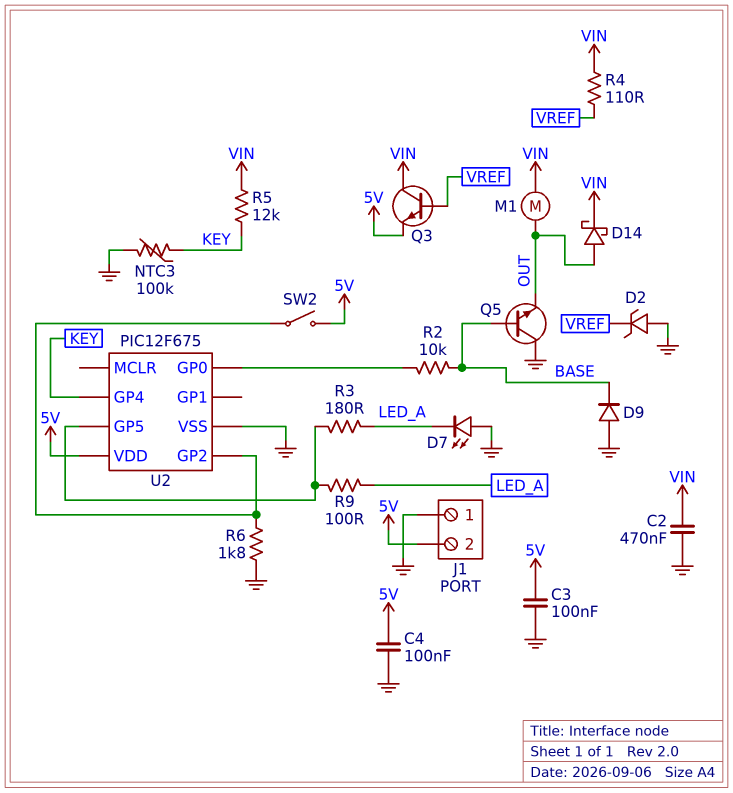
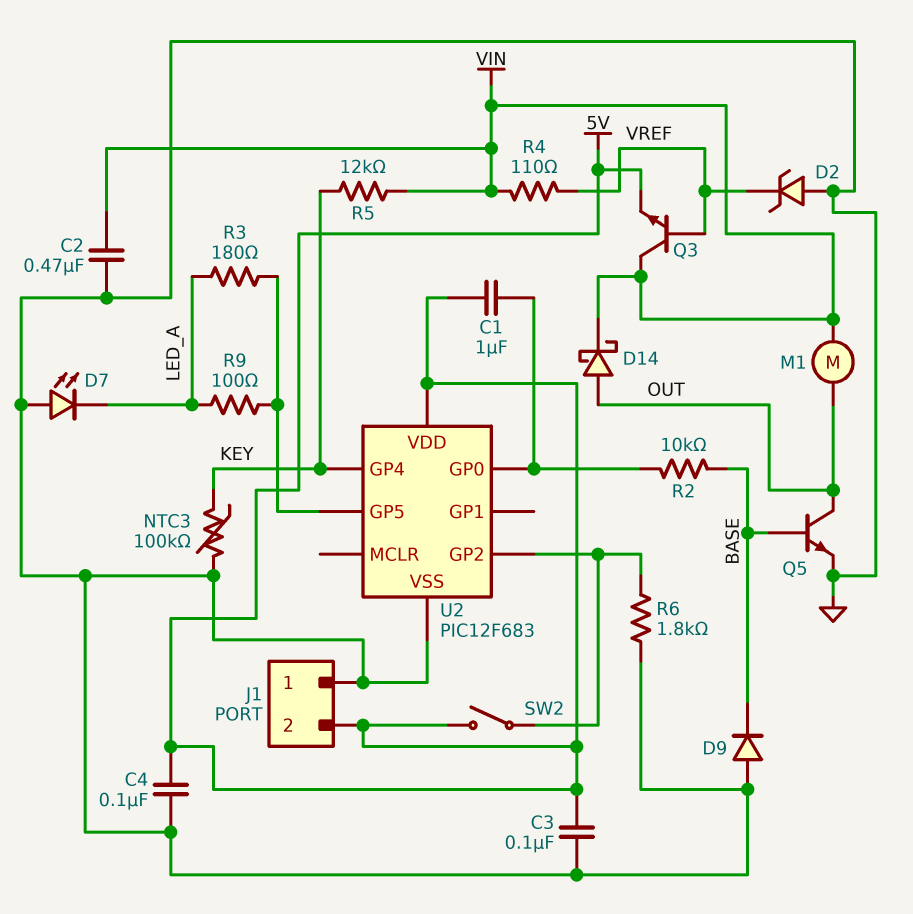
C1: none -> 1uF (5V, U2/GP0)
Q5: NPN (B BASE, C GND, E OUT) -> NPN (B BASE, C OUT, E GND)
U2: PIC12F675 -> PIC12F683

